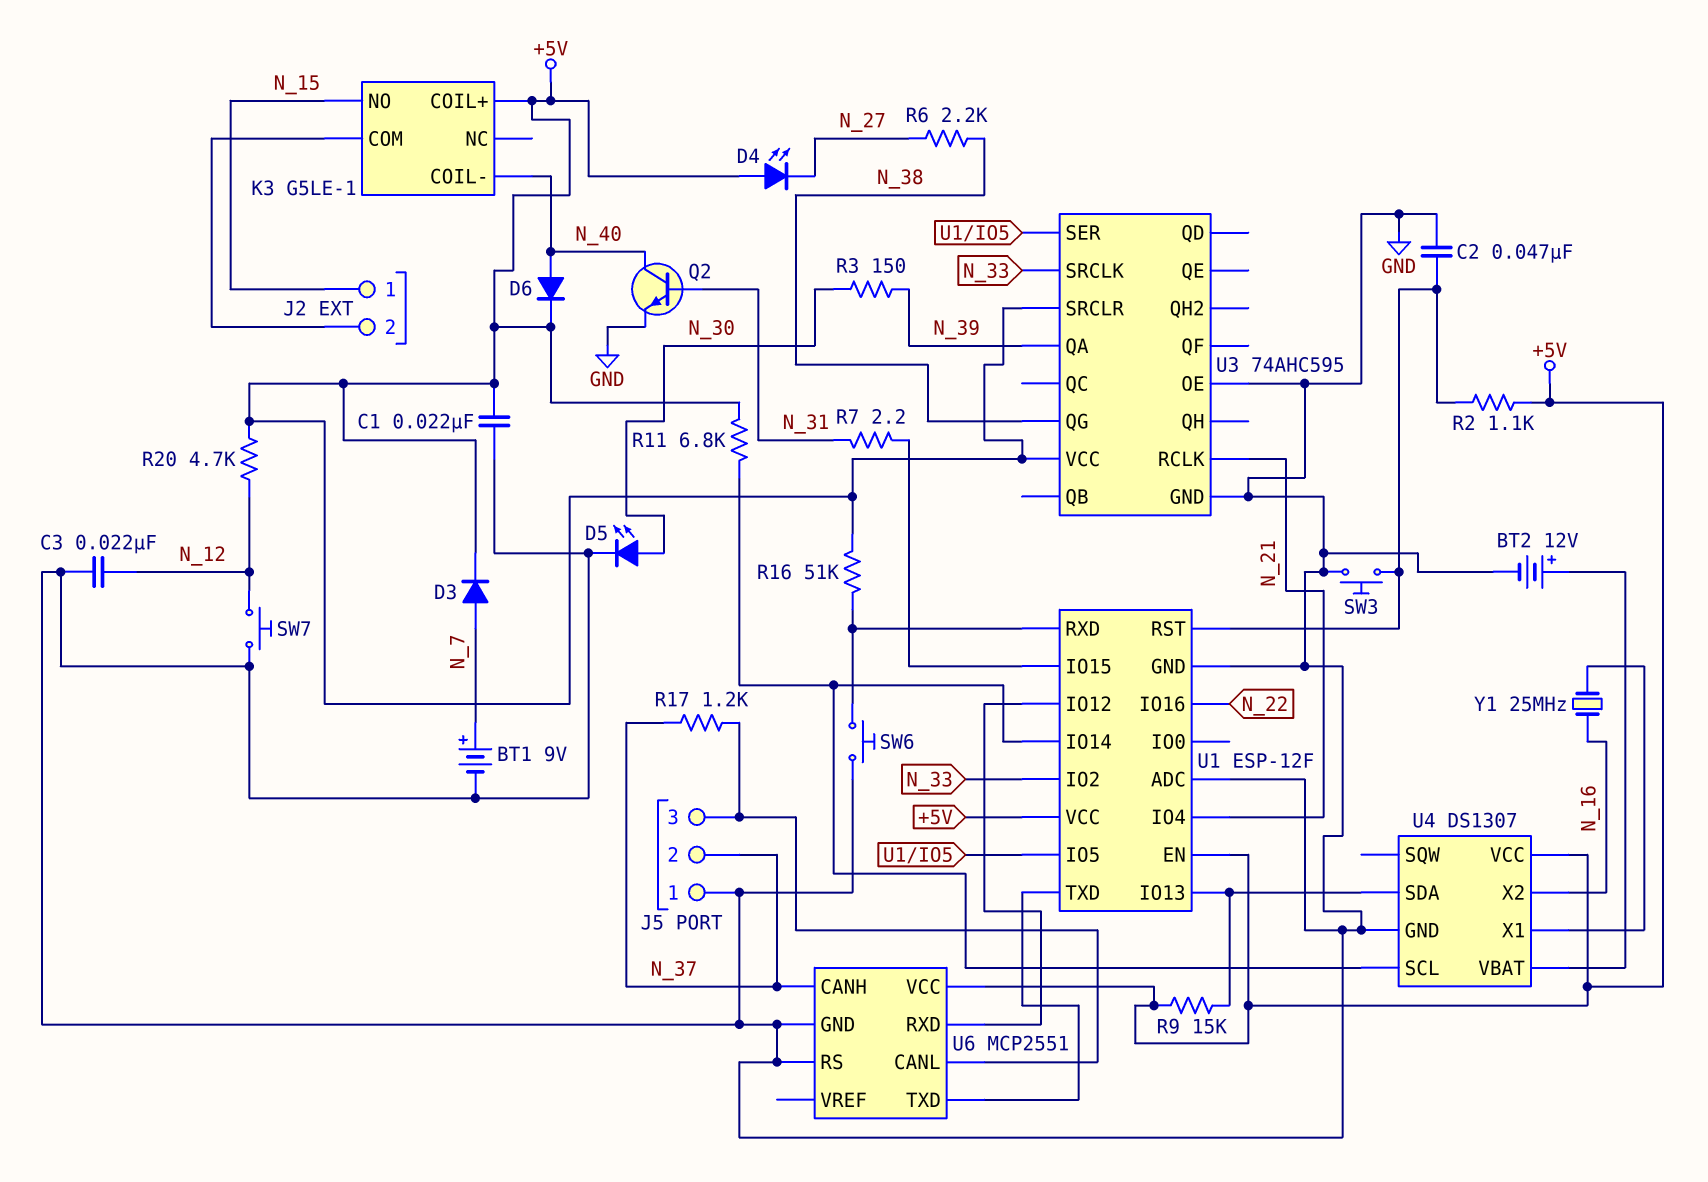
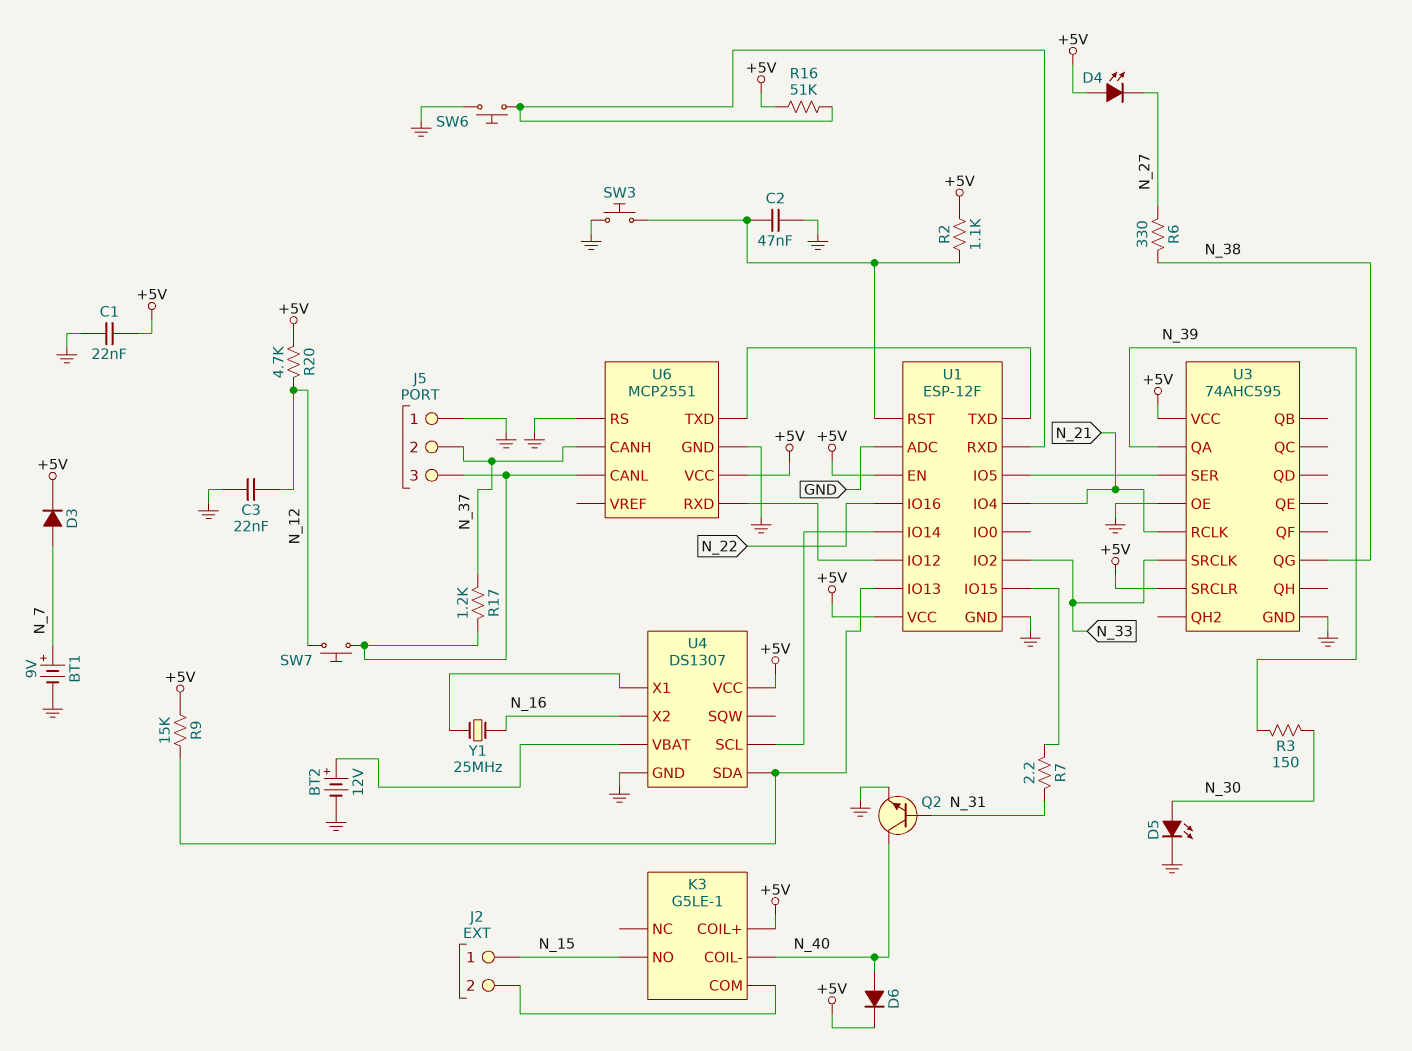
R6: 2.2k (N_27, N_38) -> 330 (N_27, N_38)
R11: 6.8k (+5V, U1/IO14) -> none
SW7: button (GND, N_12) -> button (J5/3, N_12)

